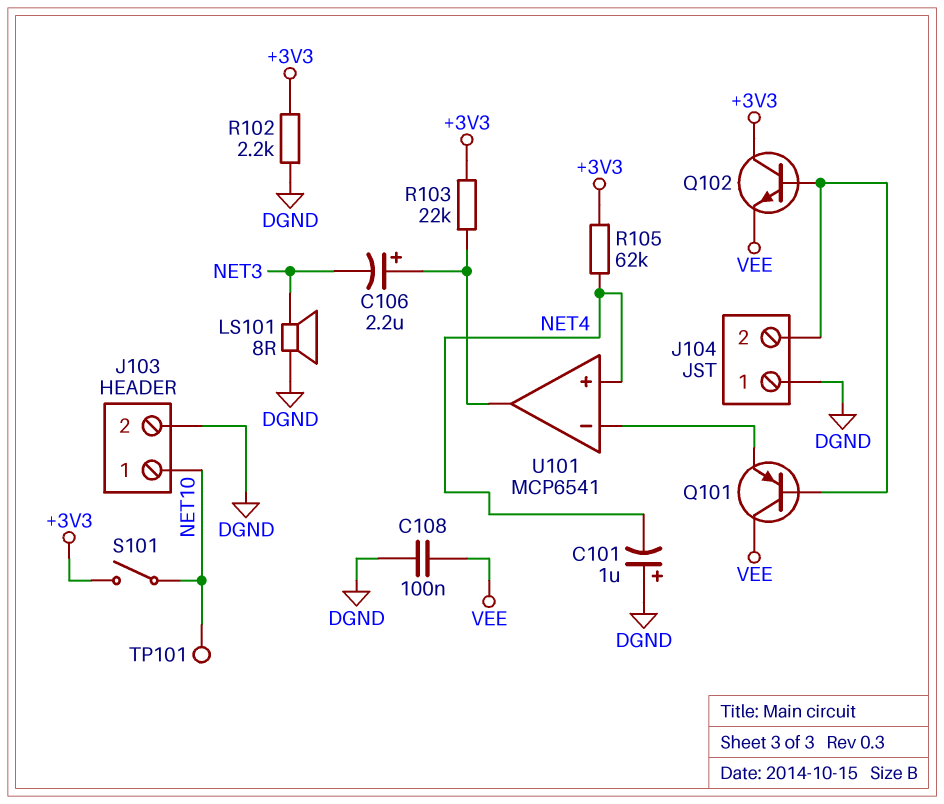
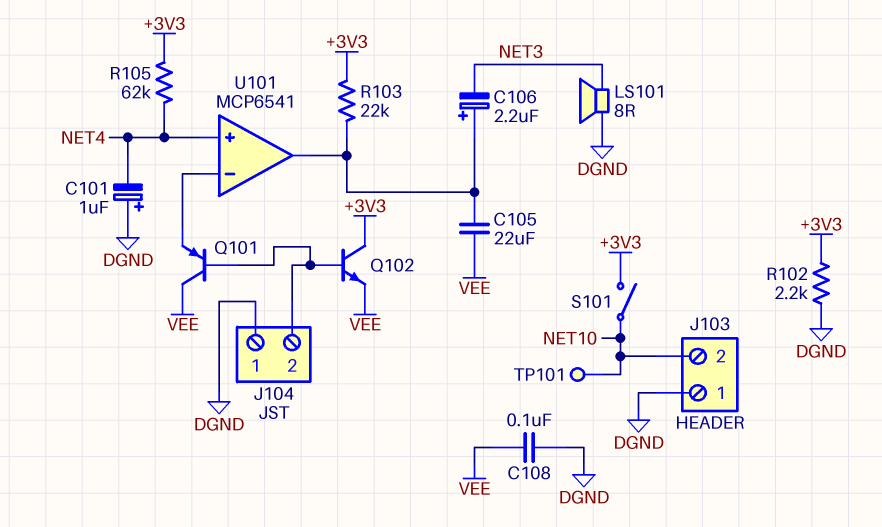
C105: none -> 22uF (U101/out, VEE)
J103 pin 1: NET10 -> DGND
J103 pin 2: DGND -> NET10

